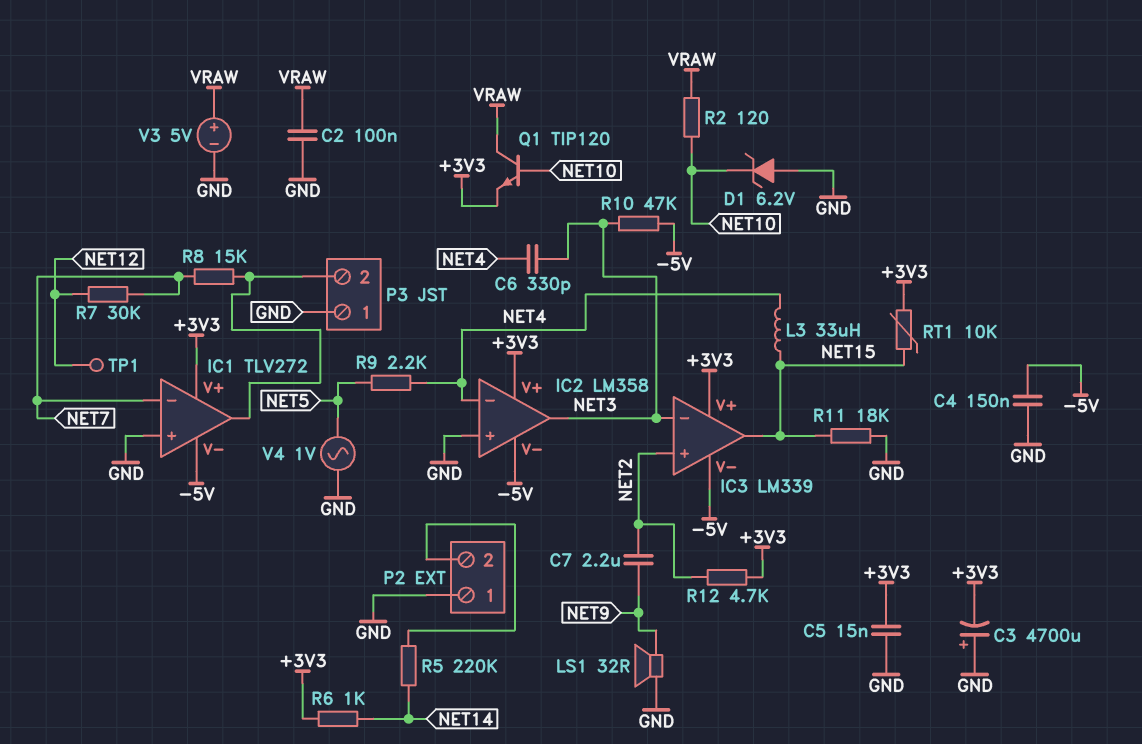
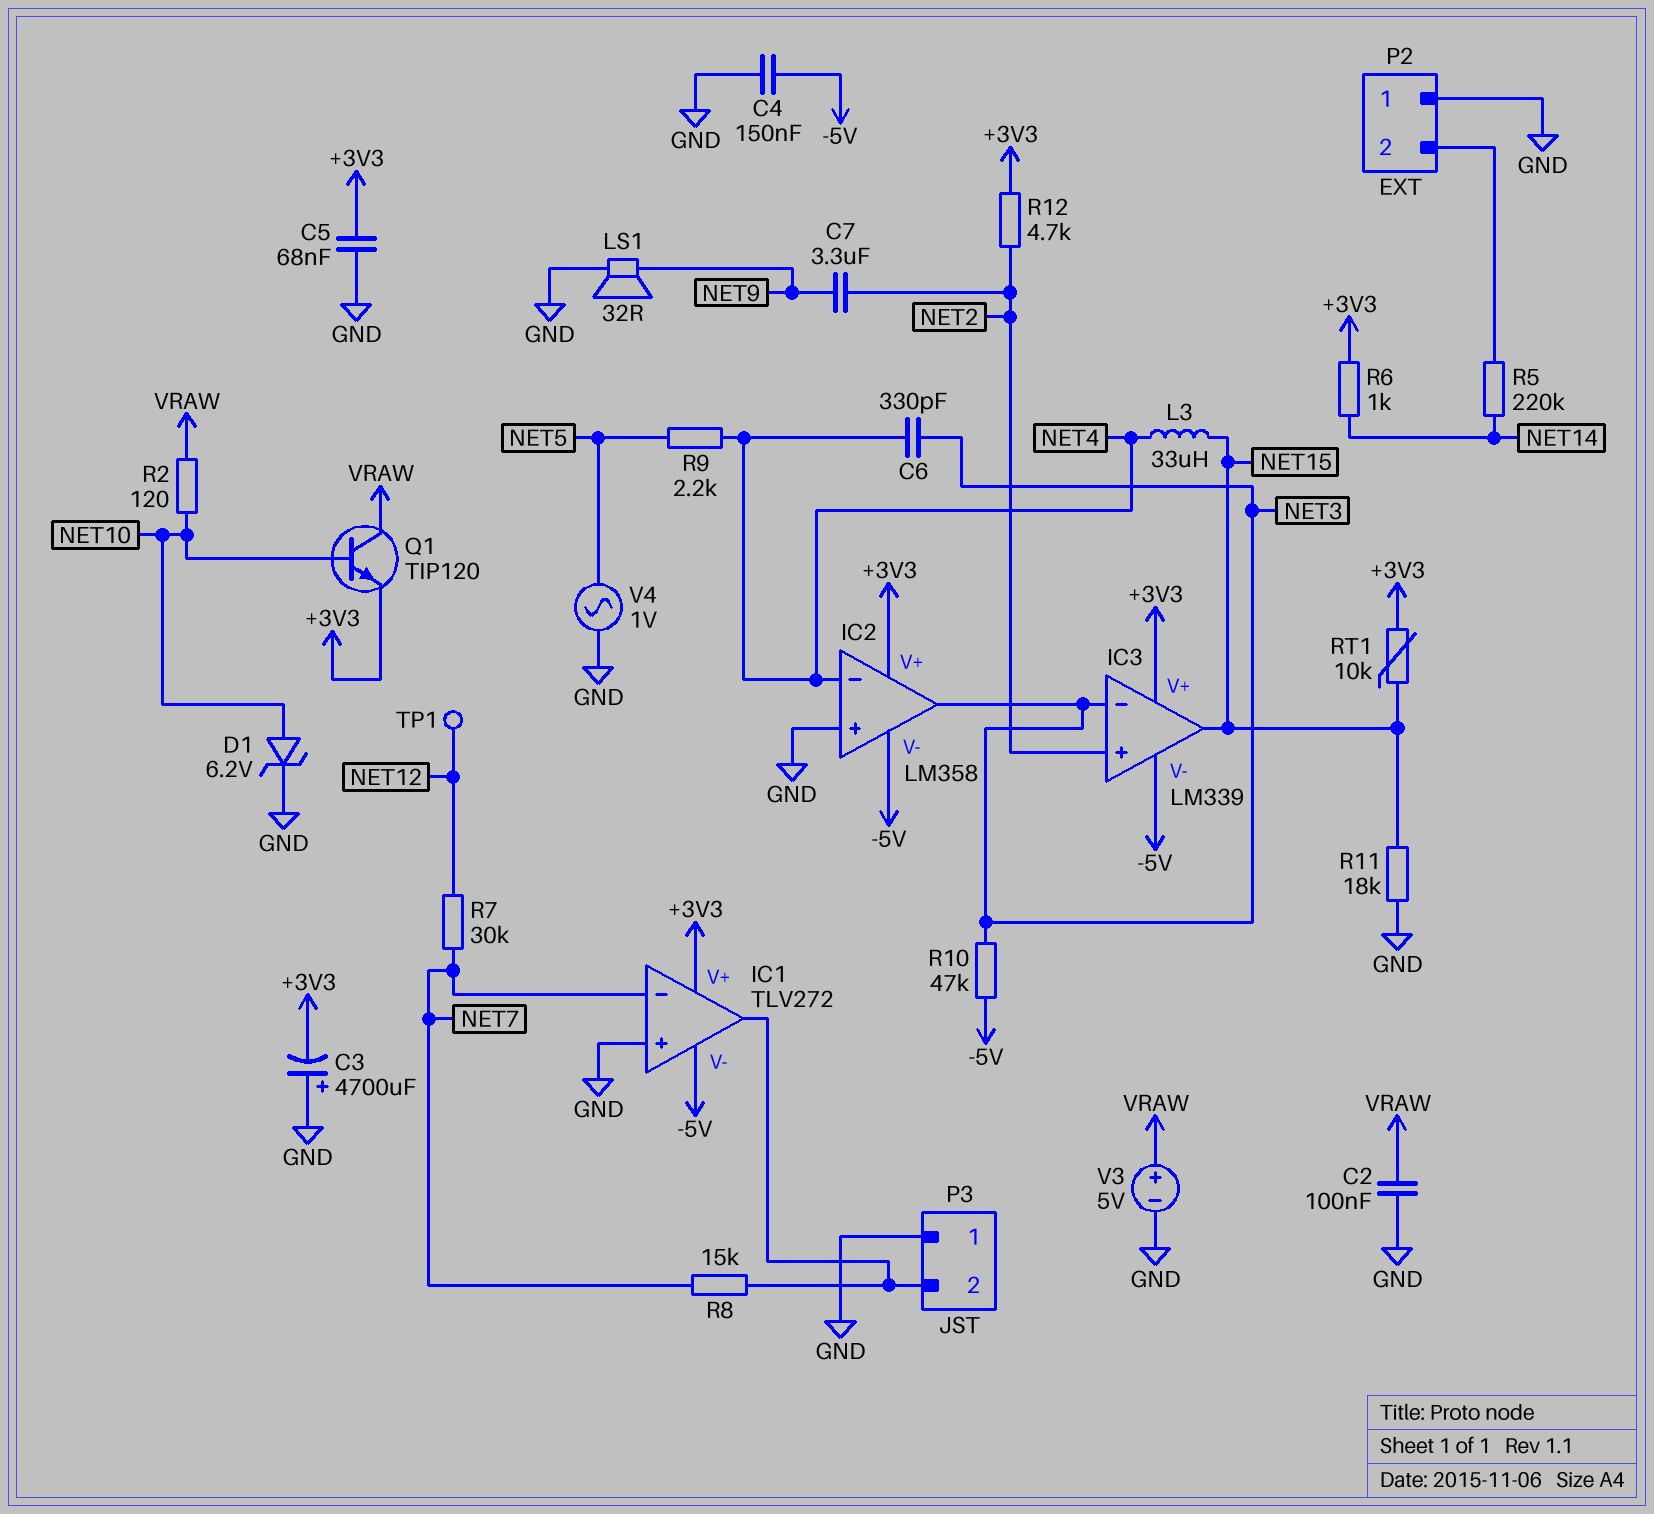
C5: 15nF (+3V3, GND) -> 68nF (+3V3, GND)
C7: 2.2uF (NET2, NET9) -> 3.3uF (NET2, NET9)
D1: zener 6.2V (A GND, K NET10) -> zener 6.2V (A NET10, K GND)

